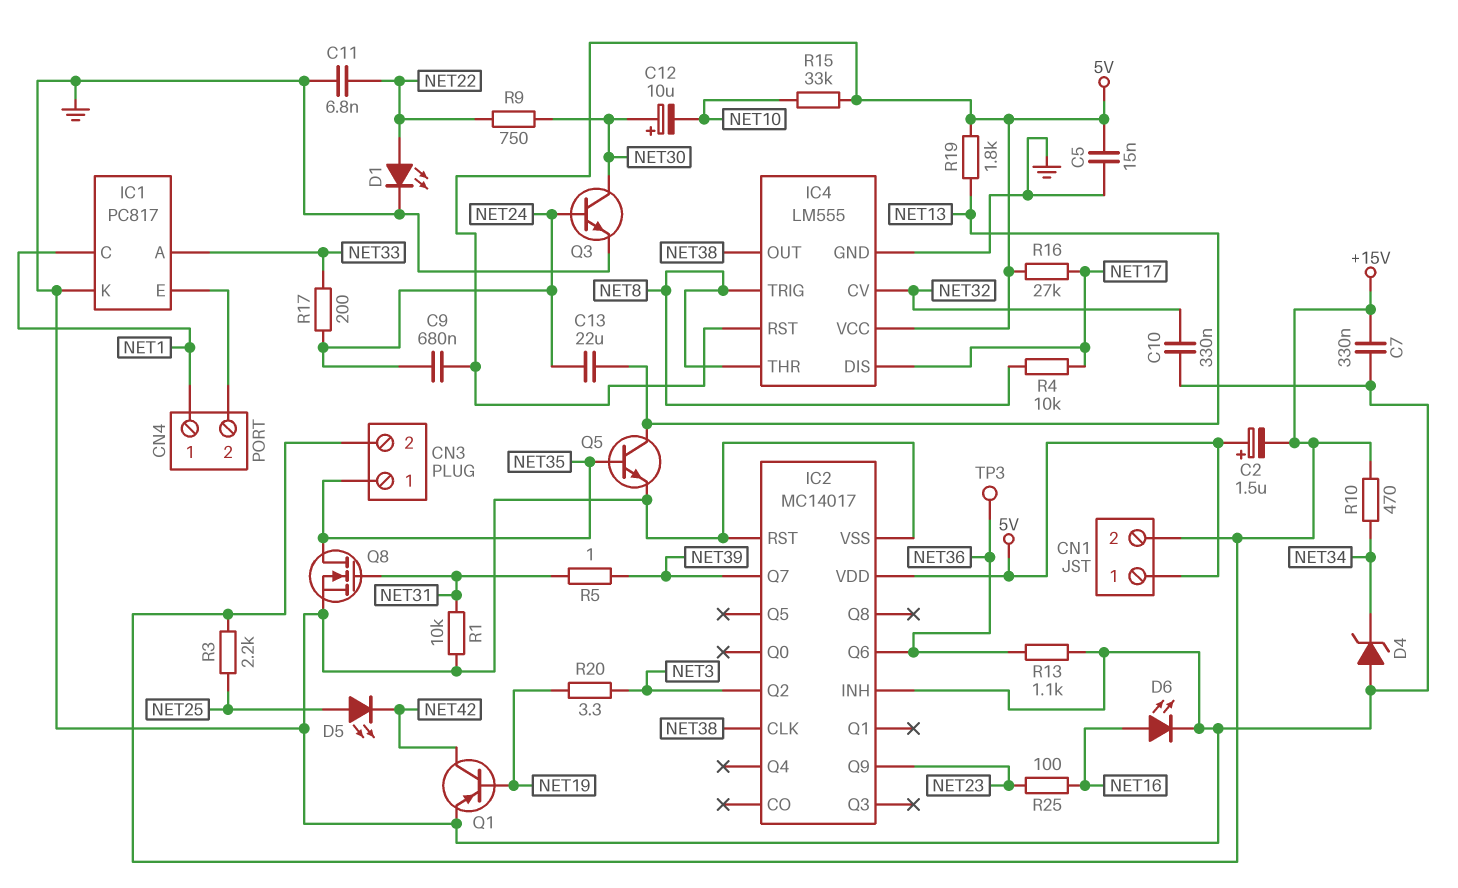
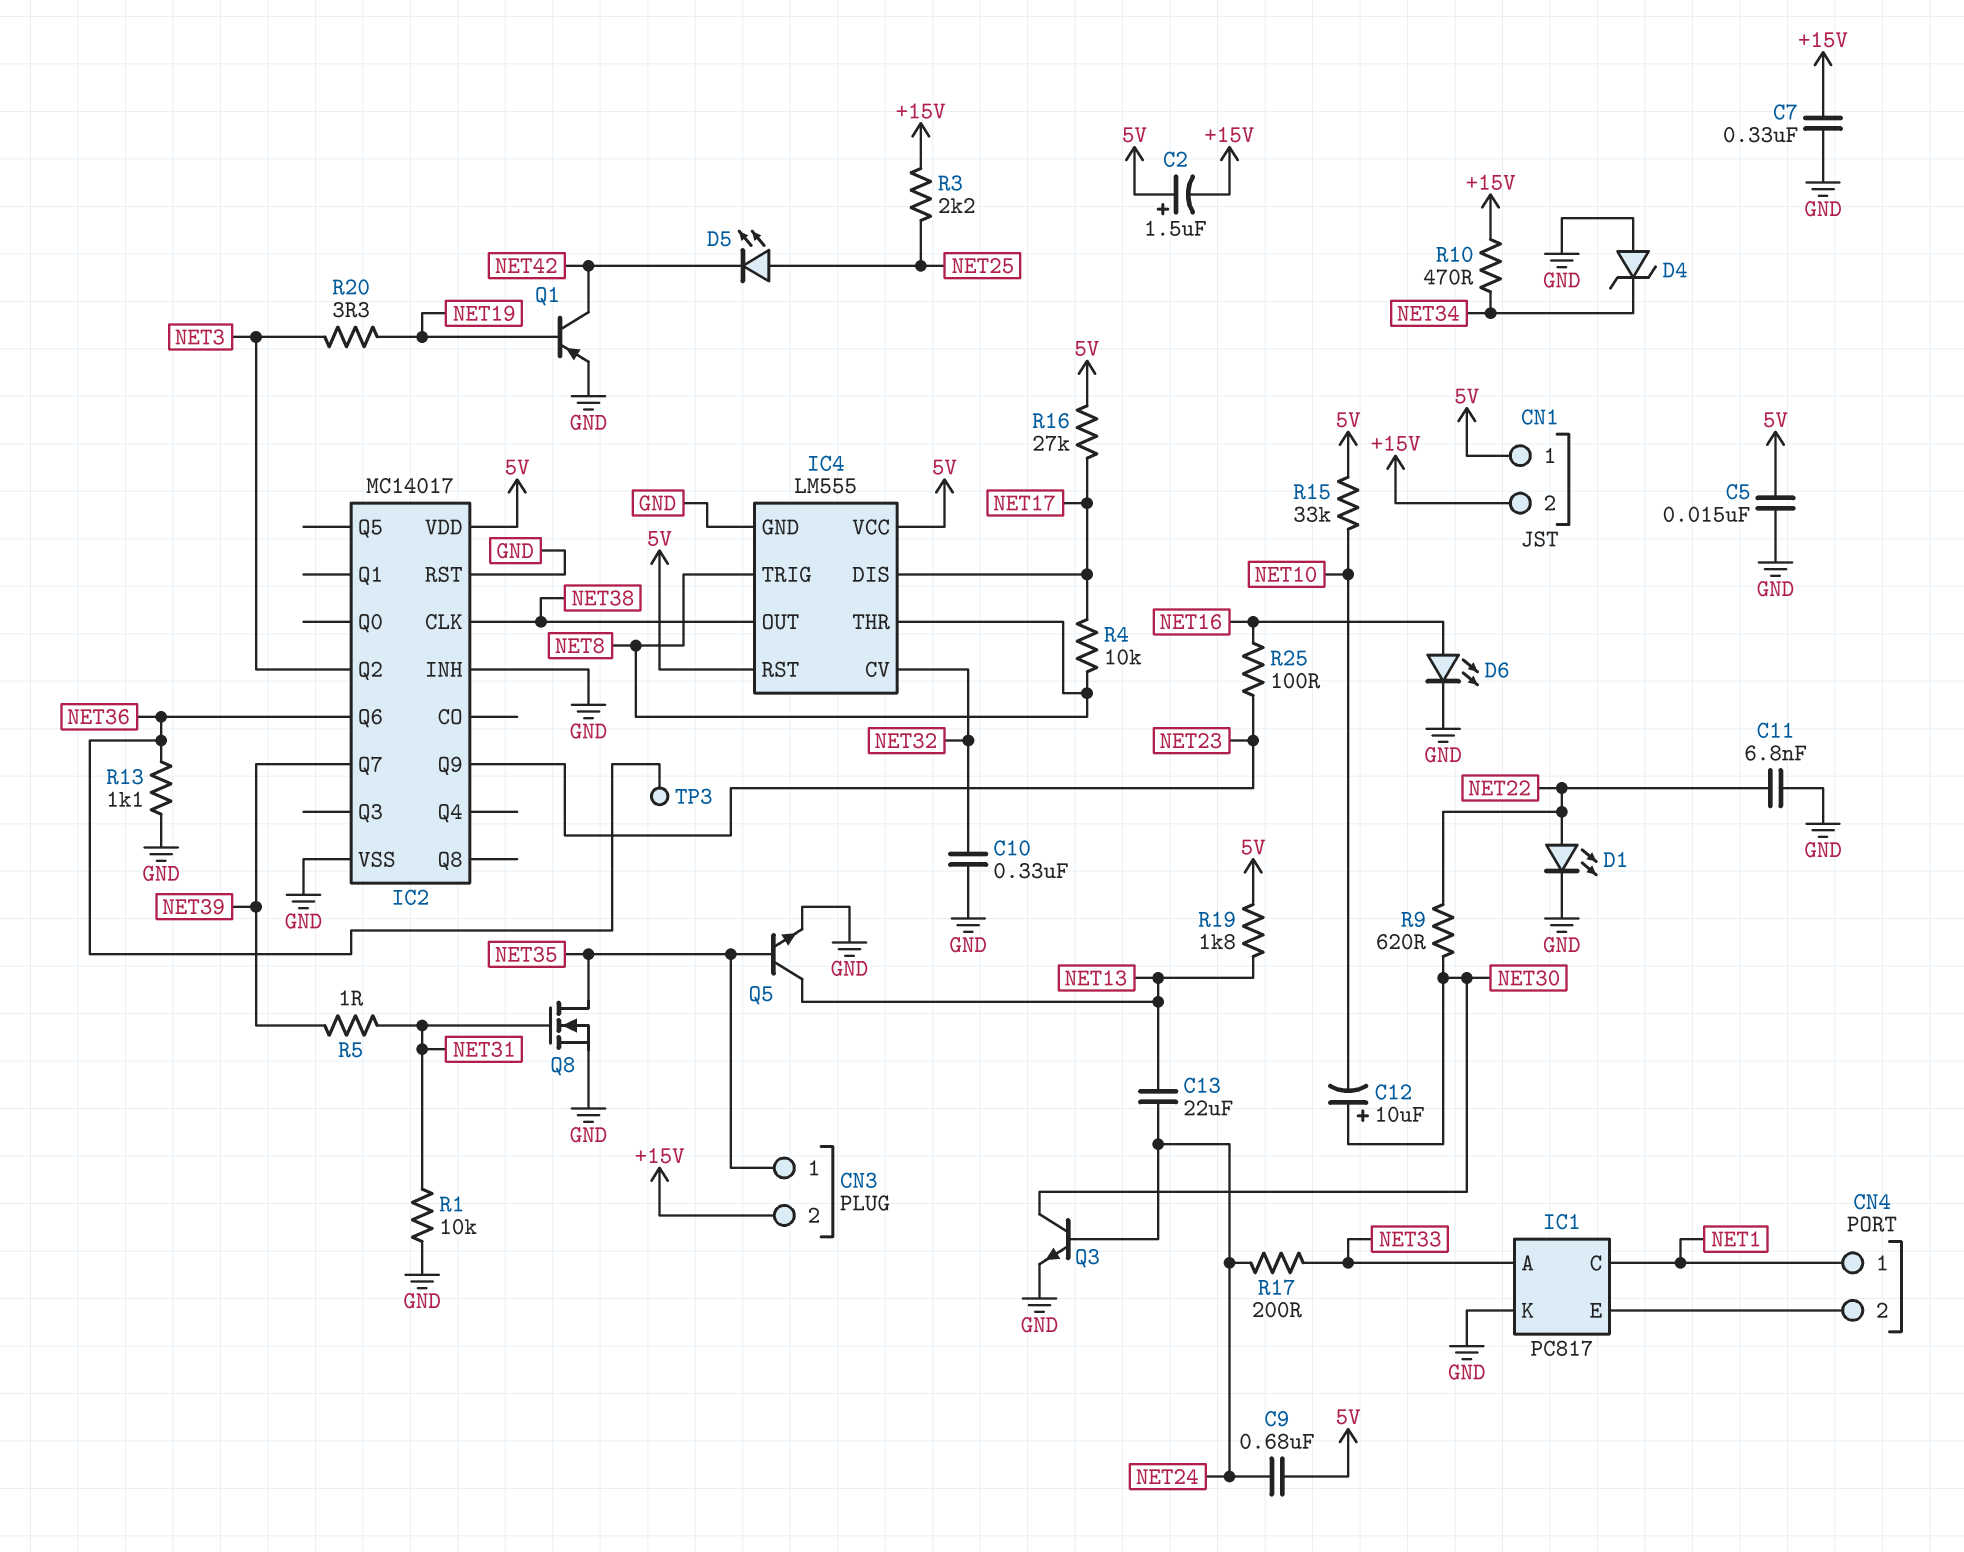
R9: 750 (NET22, NET30) -> 620 (NET22, NET30)

